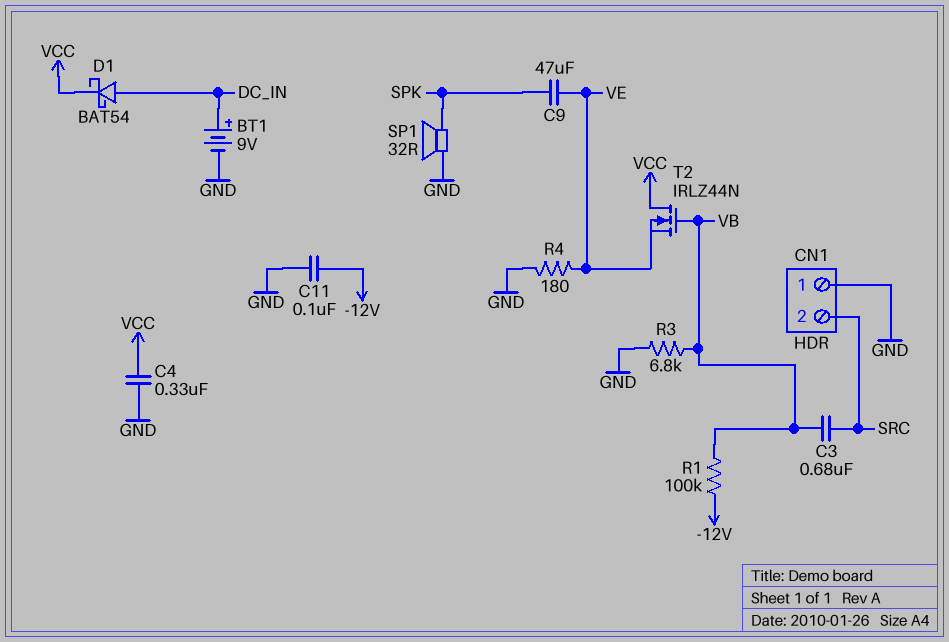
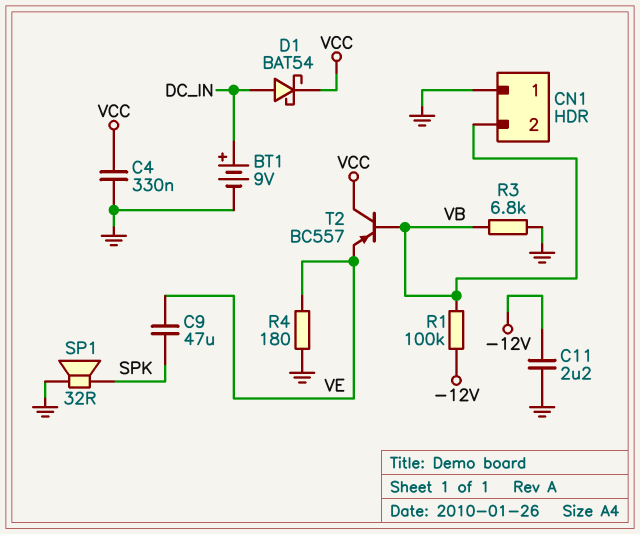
C3: 680nF (SRC, VB) -> none
C11: 100nF (-12V, GND) -> 2.2uF (-12V, GND)
CN1 pin 2: SRC -> VB
T2: NMOS IRLZ44N (G VB, D VCC, S VE) -> PNP BC557 (B VB, C VCC, E VE)

